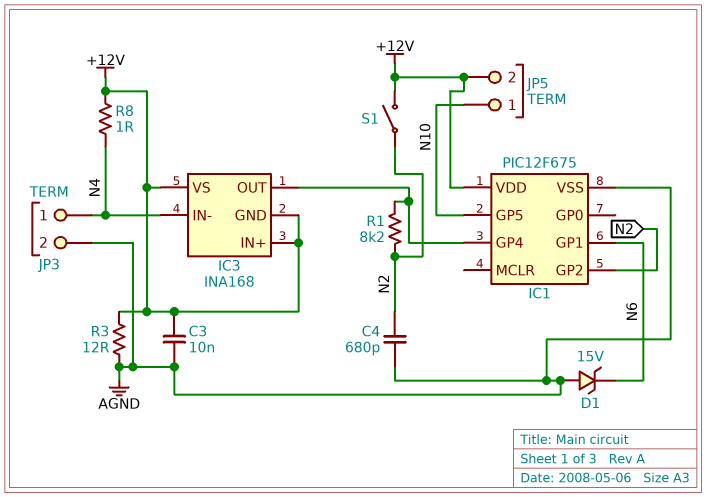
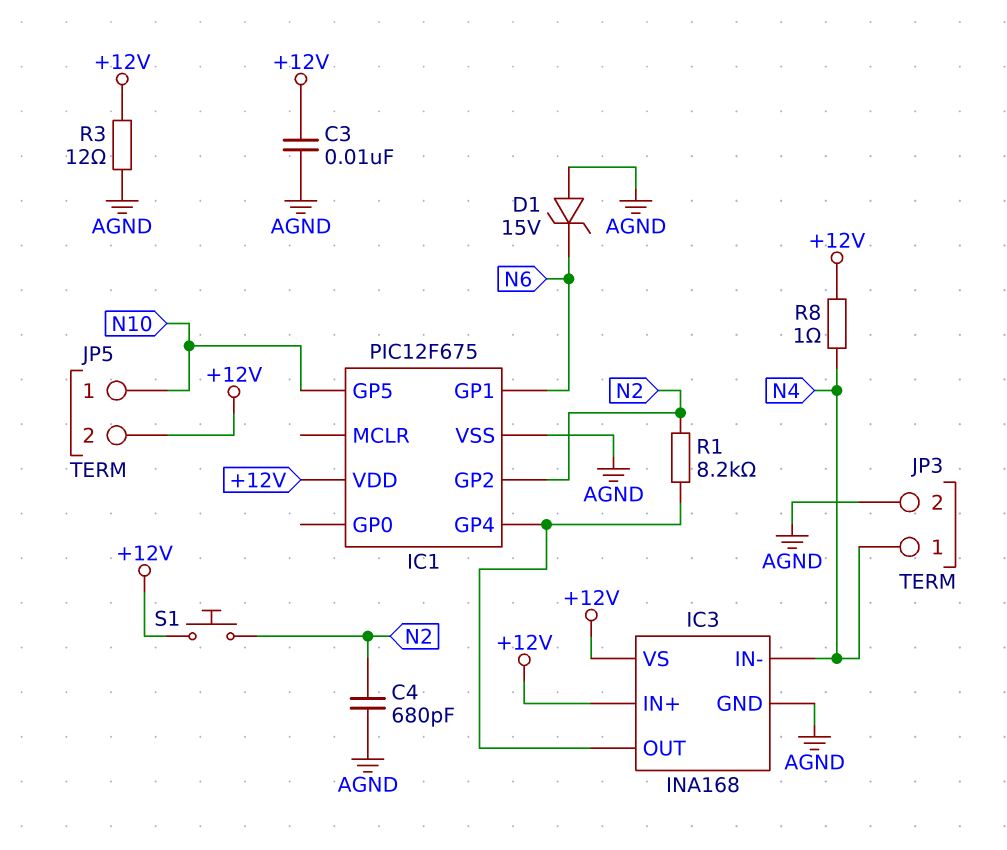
IC3 pin GND: +12V -> AGND
S1: switch (+12V, N2) -> button (+12V, N2)

